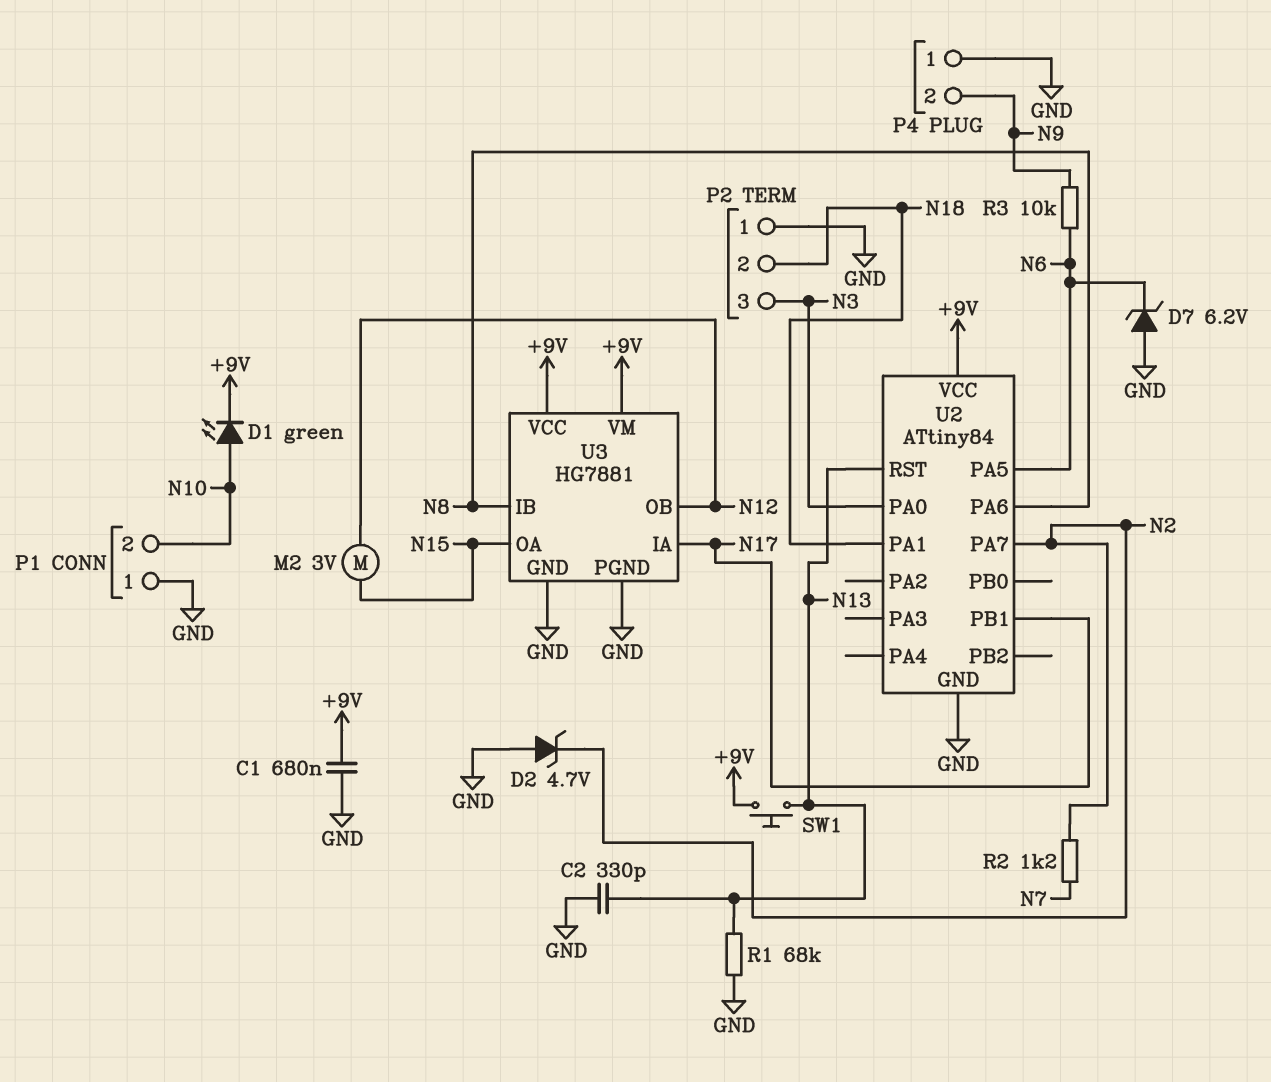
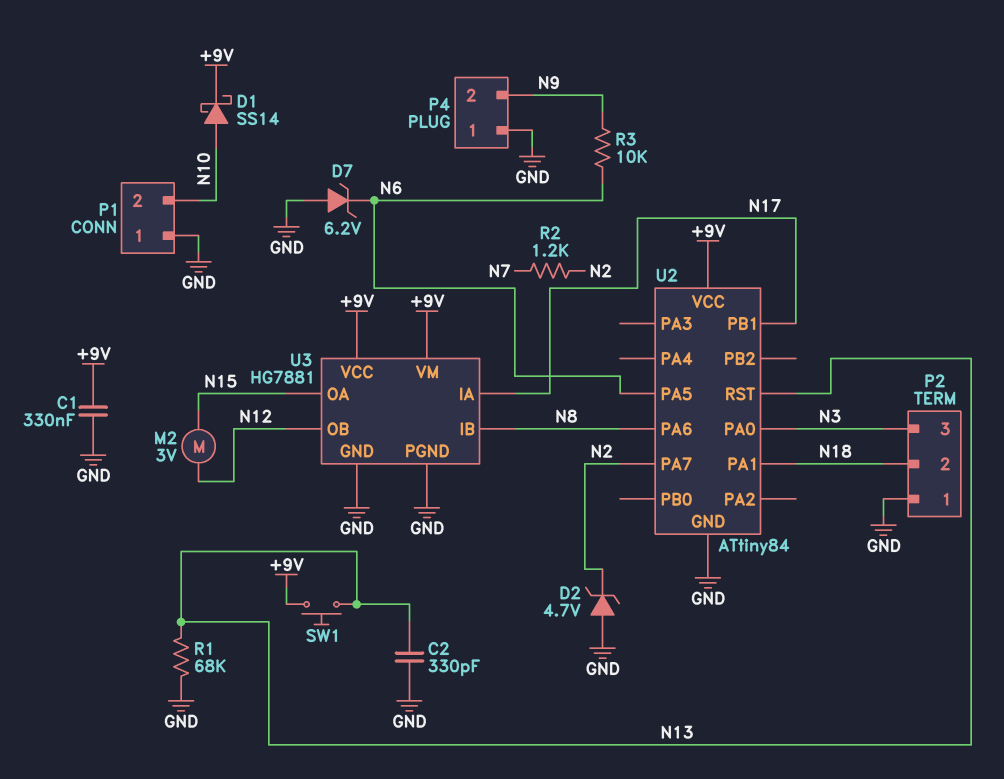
C1: 680nF (+9V, GND) -> 330nF (+9V, GND)
D1: LED green (A N10, K +9V) -> schottky SS14 (A N10, K +9V)

